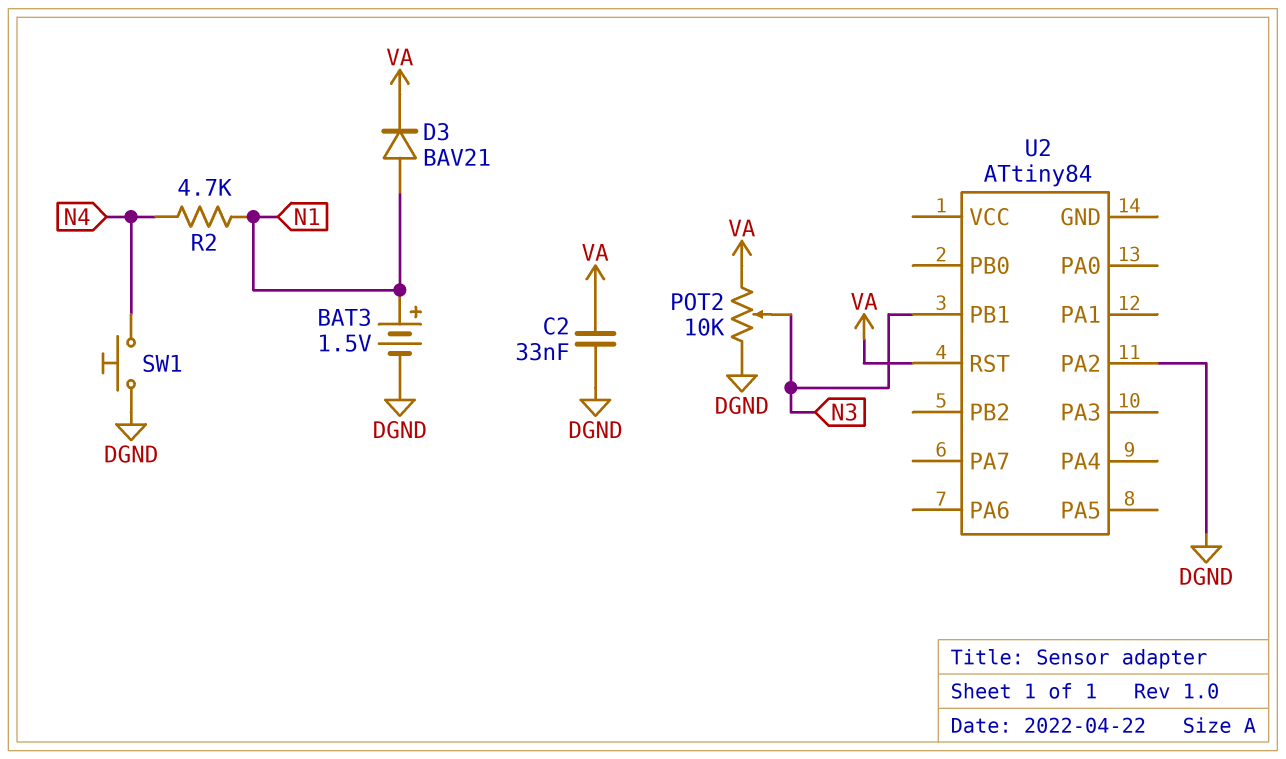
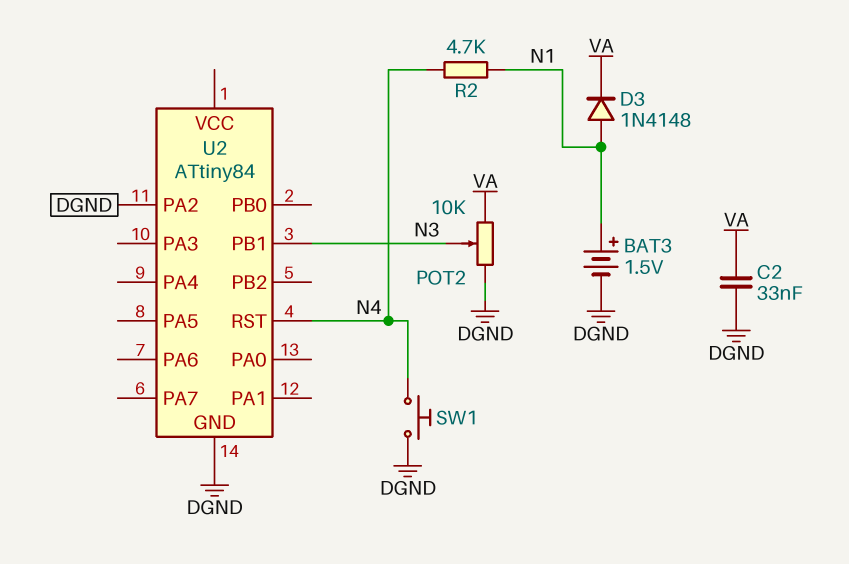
D3: diode BAV21 (A N1, K VA) -> diode 1N4148 (A N1, K VA)
U2 pin GND: none -> DGND
U2 pin RST: VA -> N4

